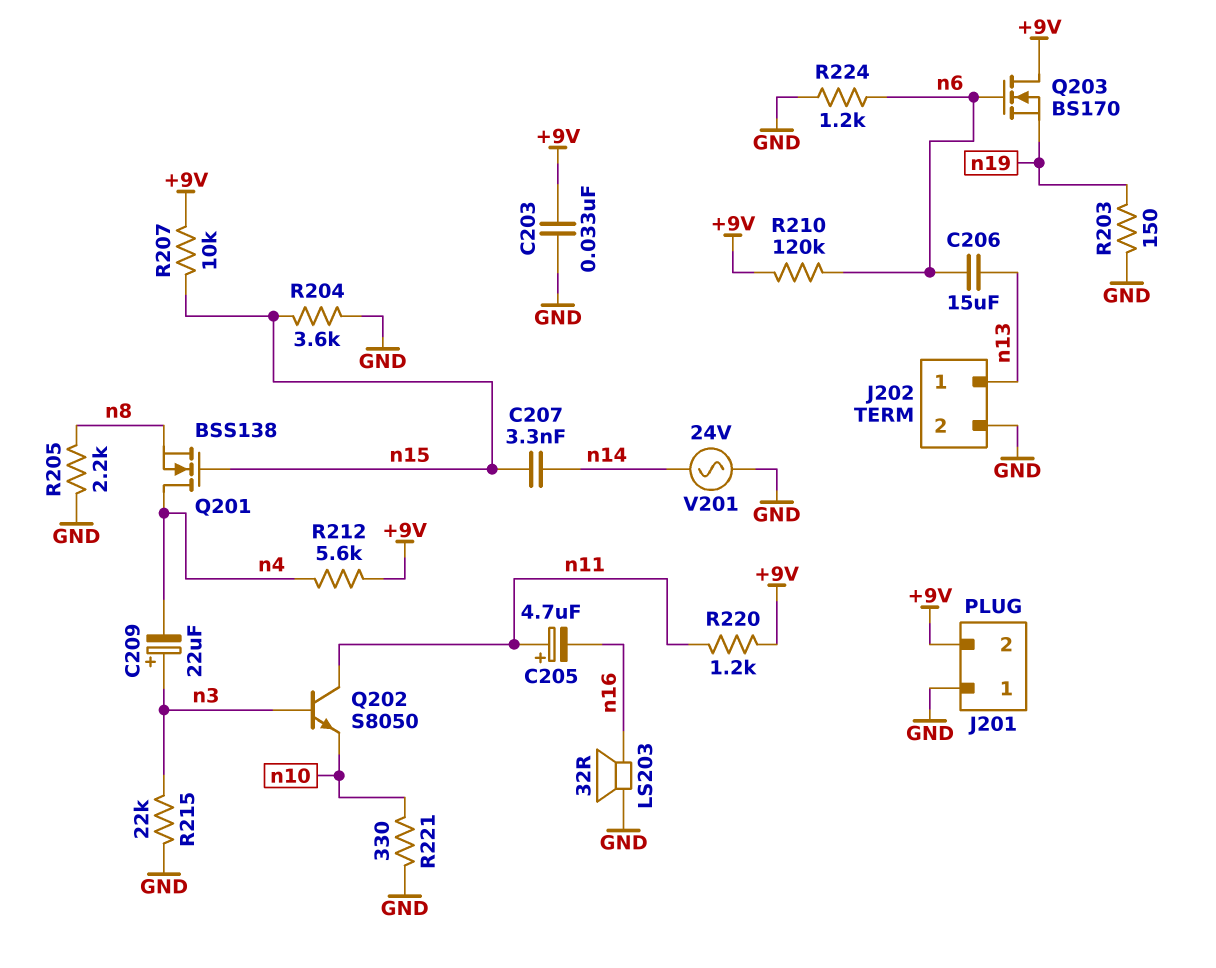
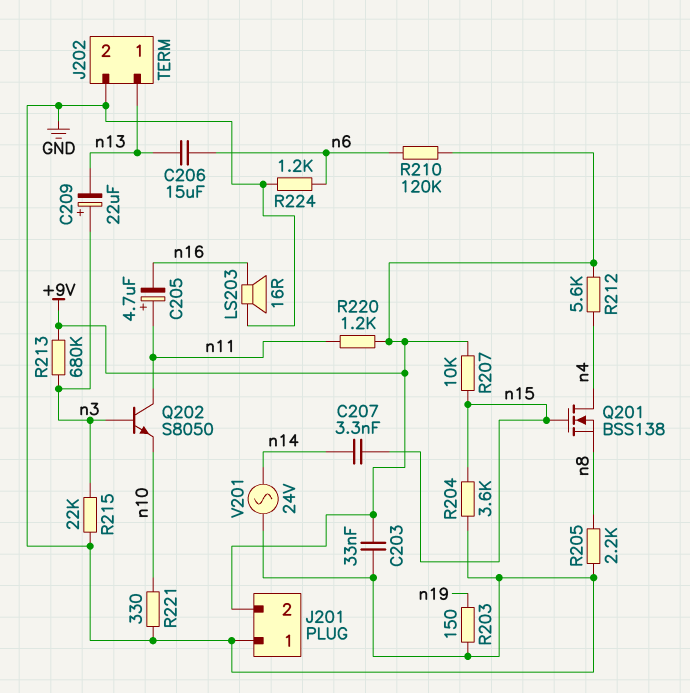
C209: 22uF (plus n3, minus n4) -> 22uF (plus n3, minus n13)
LS203: speaker 32R (GND, n16) -> speaker 16R (GND, n16)
Q203: NMOS BS170 (G n6, D +9V, S n19) -> none
R213: none -> 680k (+9V, n3)

